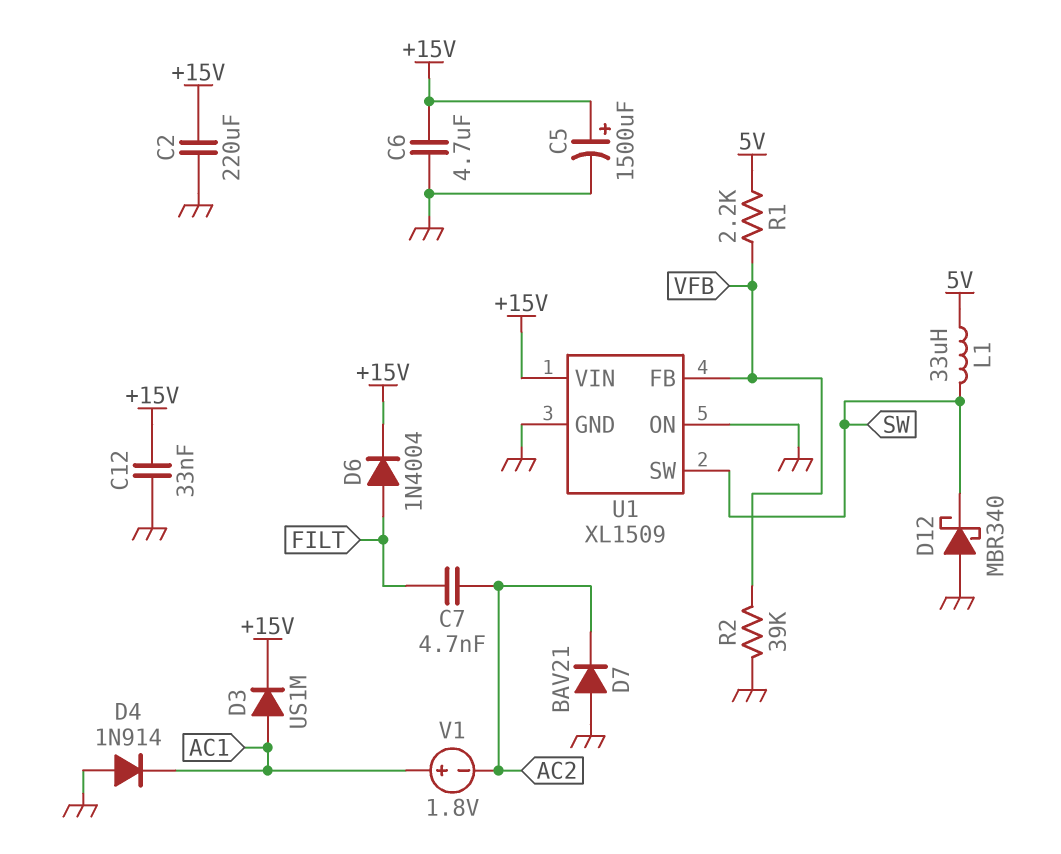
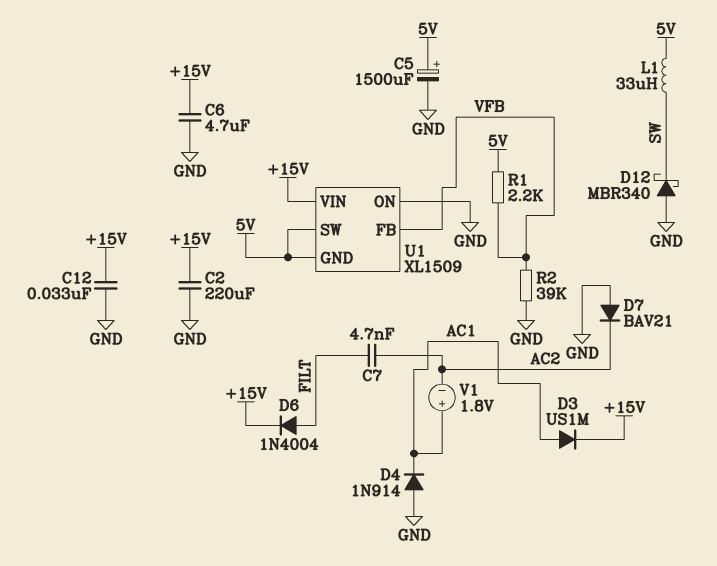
C5: 1500uF (plus +15V, minus GND) -> 1500uF (plus 5V, minus GND)
U1 pin GND: GND -> 5V
U1 pin SW: SW -> 5V

